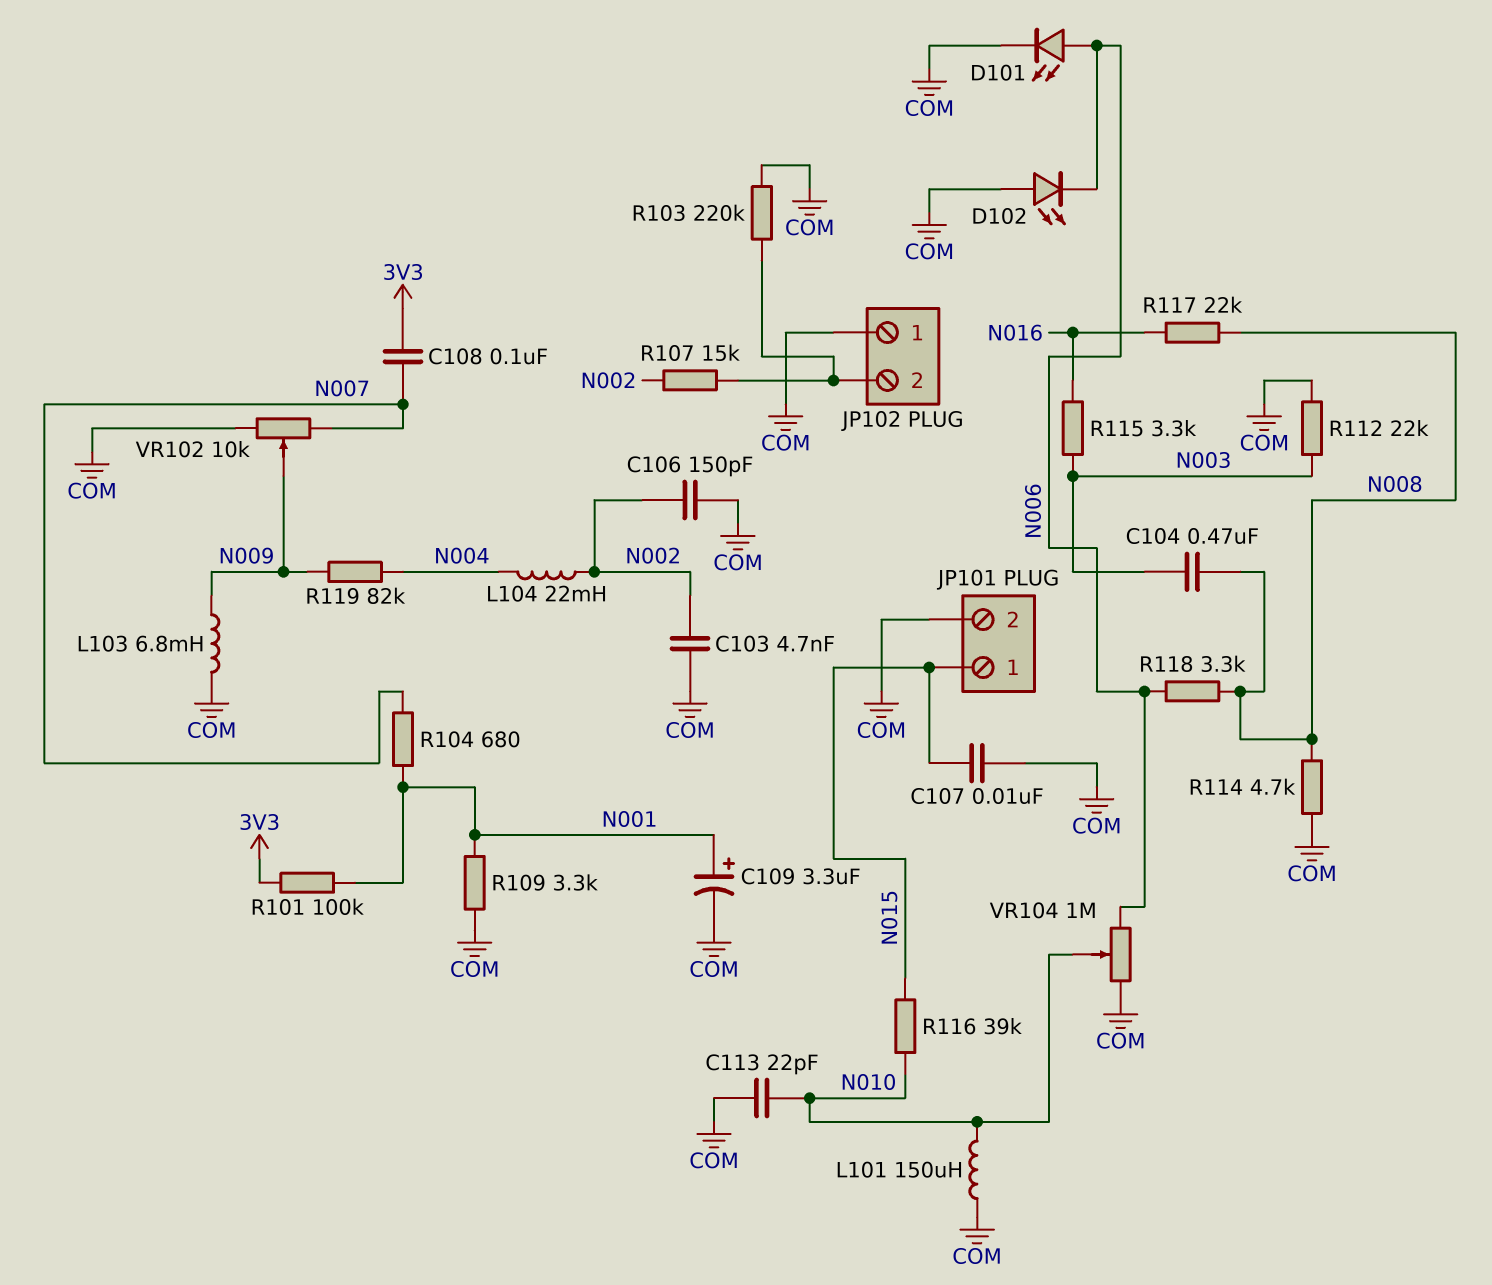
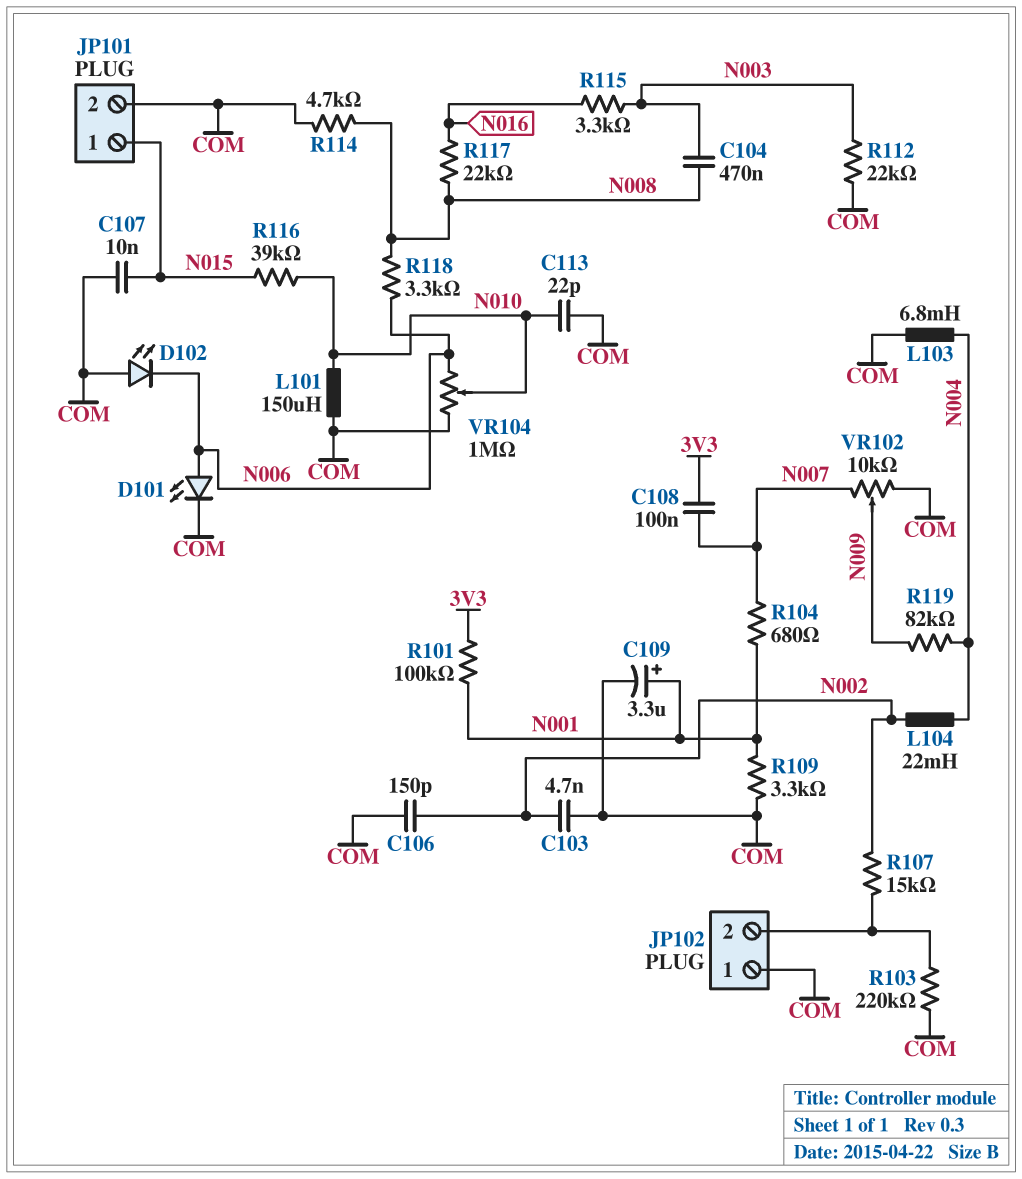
L103: 6.8mH (COM, N009) -> 6.8mH (COM, N004)

